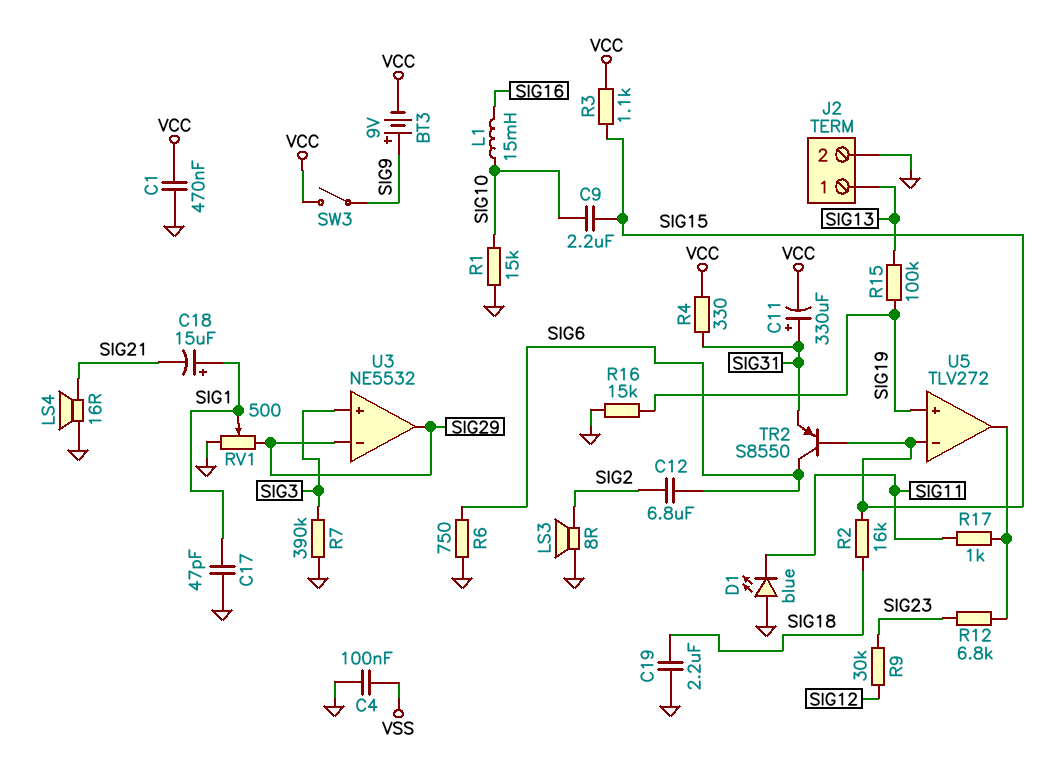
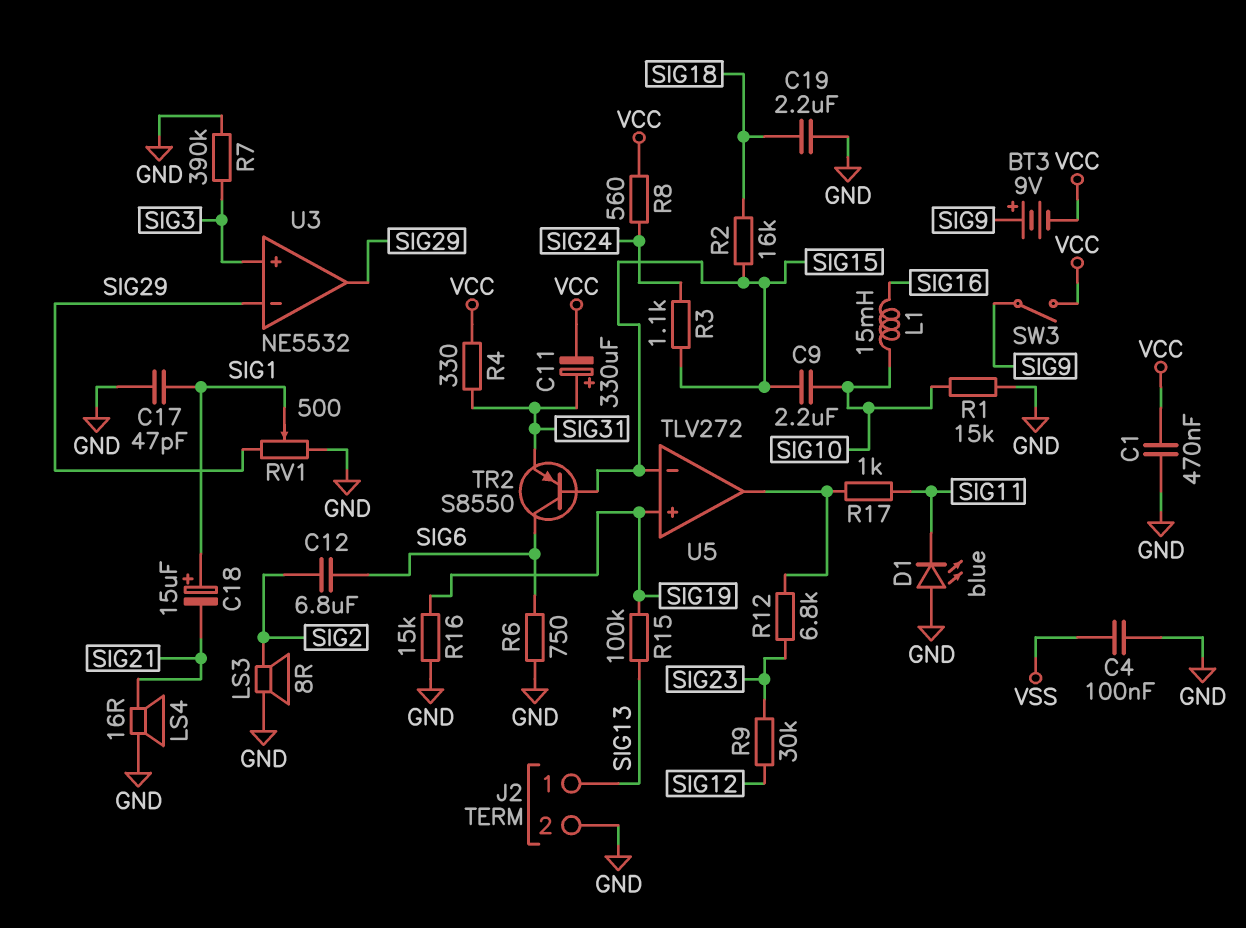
R3: 1.1k (SIG15, VCC) -> 1.1k (SIG15, SIG24)
R8: none -> 560 (SIG24, VCC)

